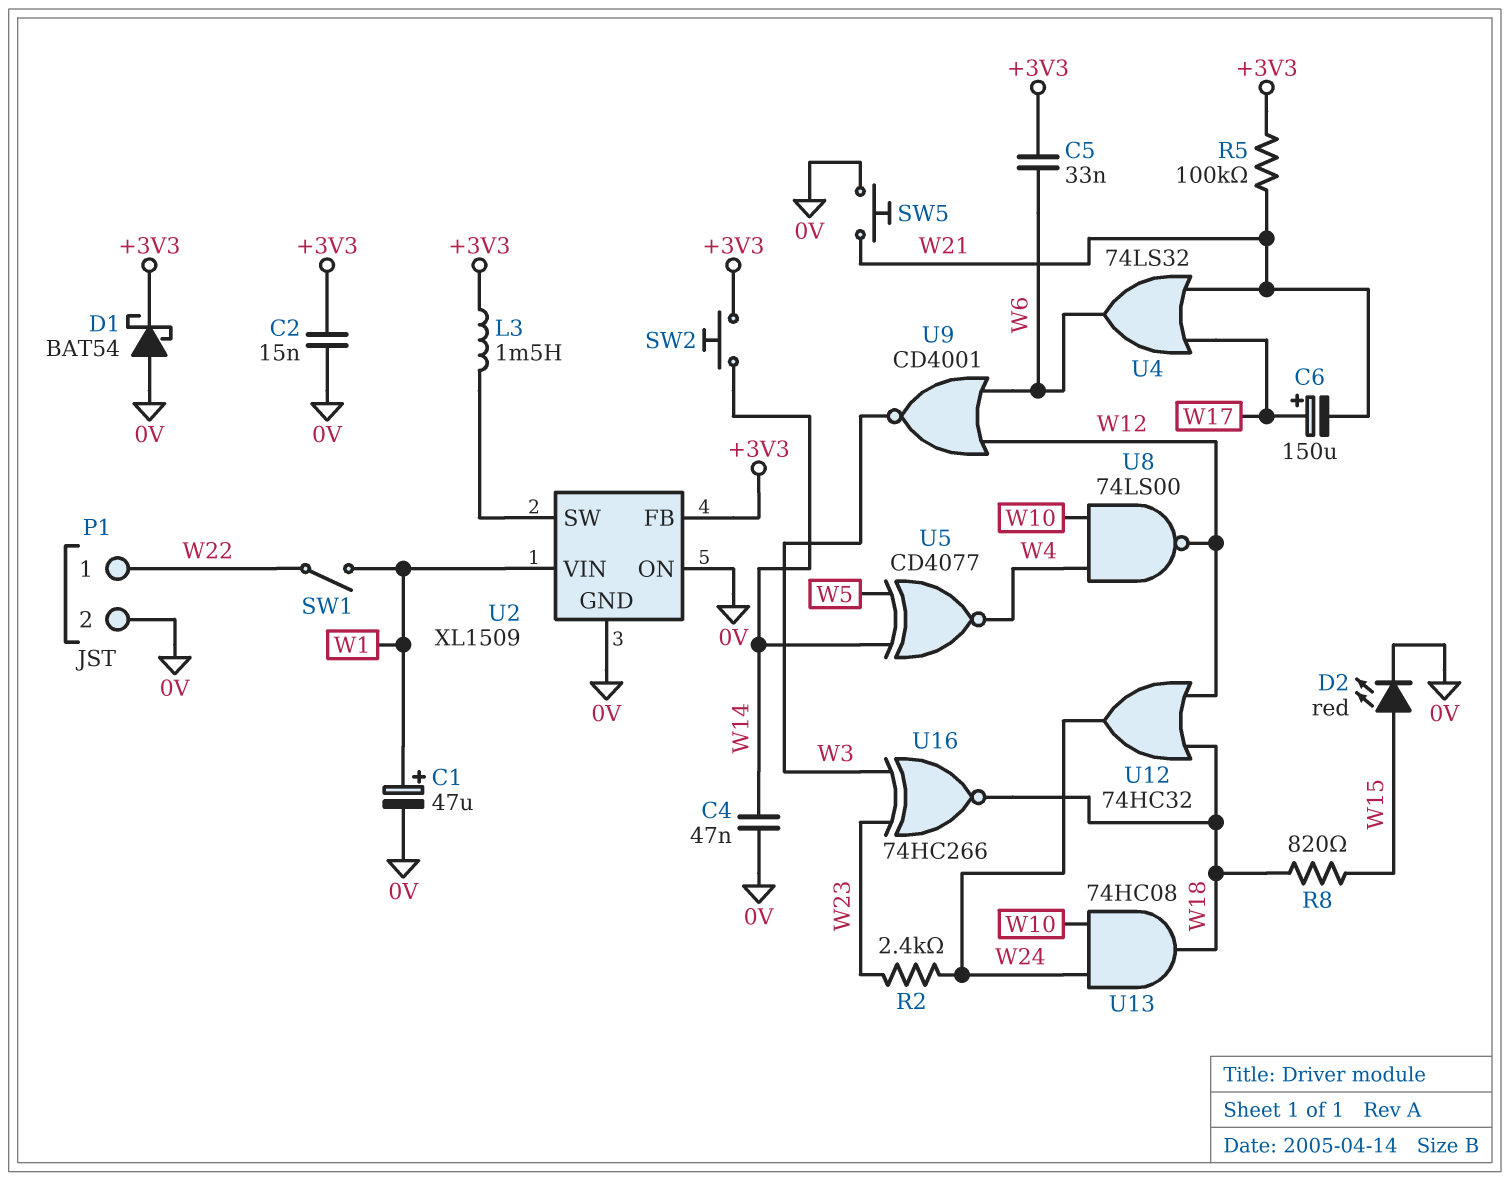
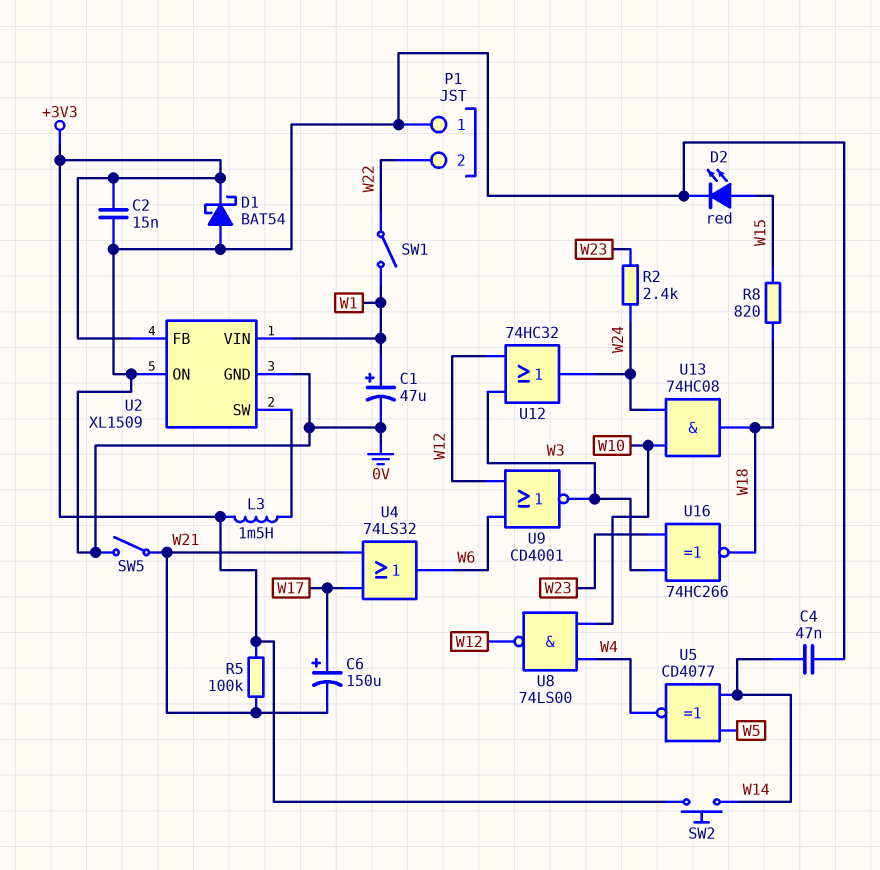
C5: 33nF (+3V3, W6) -> none
P1 pin 1: W22 -> 0V
P1 pin 2: 0V -> W22
SW5: button (0V, W21) -> switch (0V, W21)
U12: OR 74HC32 (in W12, in W18, out W24) -> OR 74HC32 (in W3, in W12, out W24)

